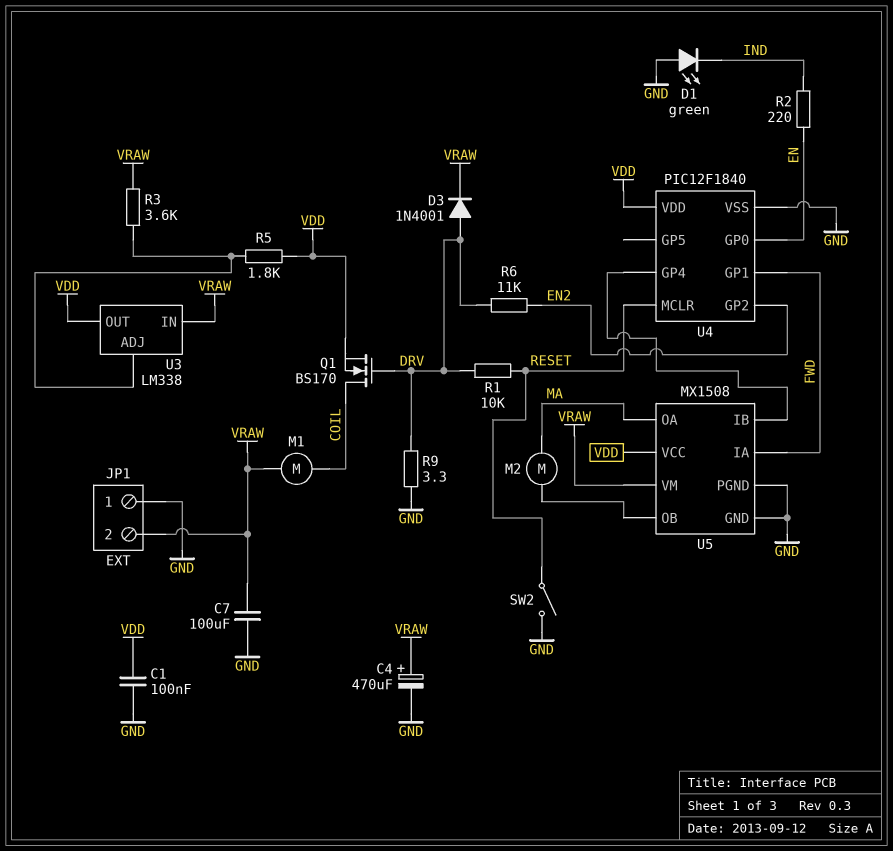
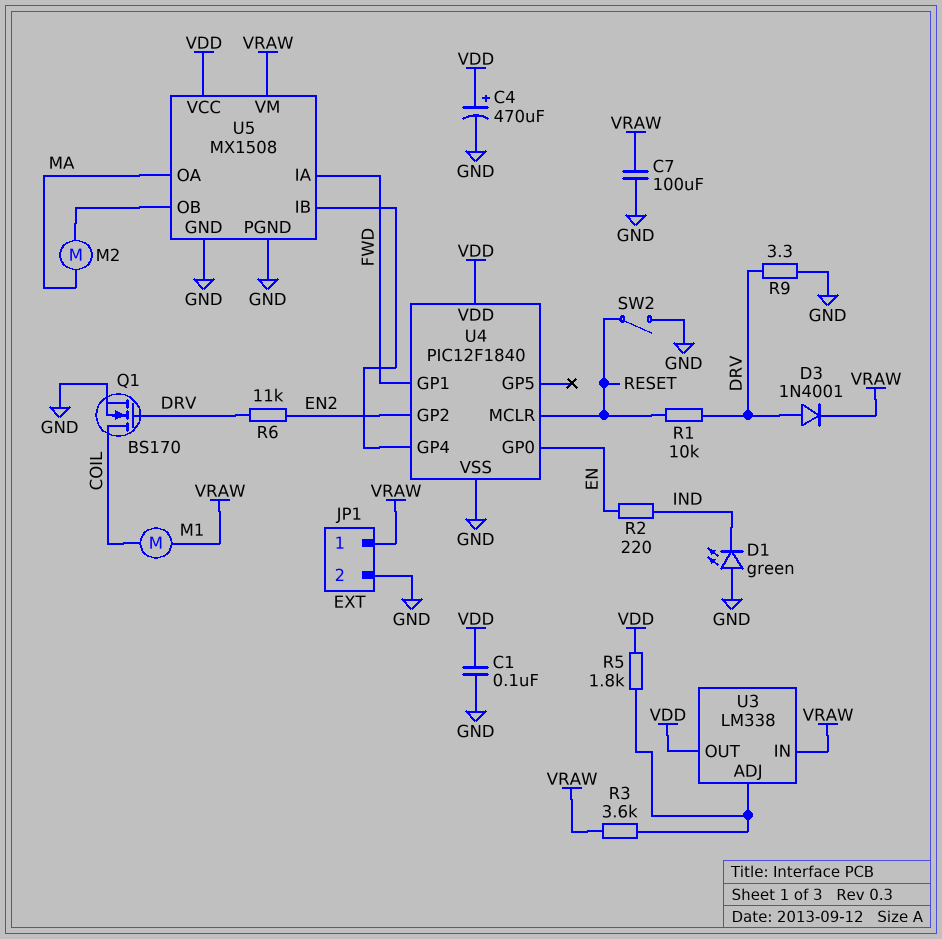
C4: 470uF (plus VRAW, minus GND) -> 470uF (plus VDD, minus GND)
JP1 pin 1: GND -> VRAW
JP1 pin 2: VRAW -> GND
Q1: NMOS BS170 (G DRV, D COIL, S VDD) -> NMOS BS170 (G DRV, D COIL, S GND)

